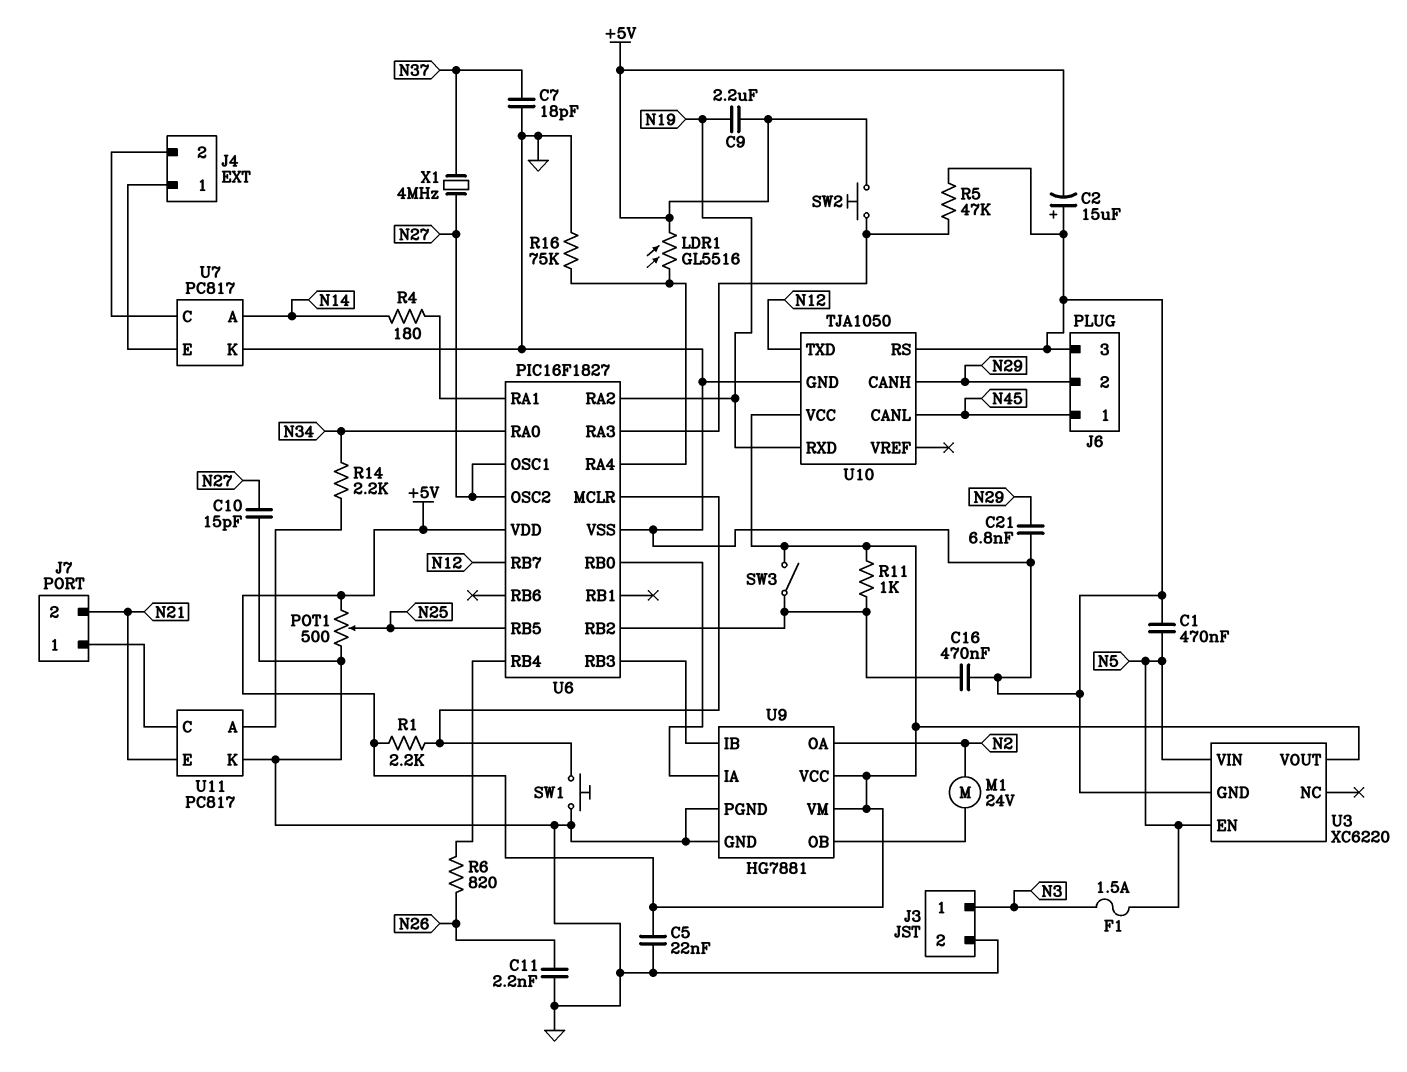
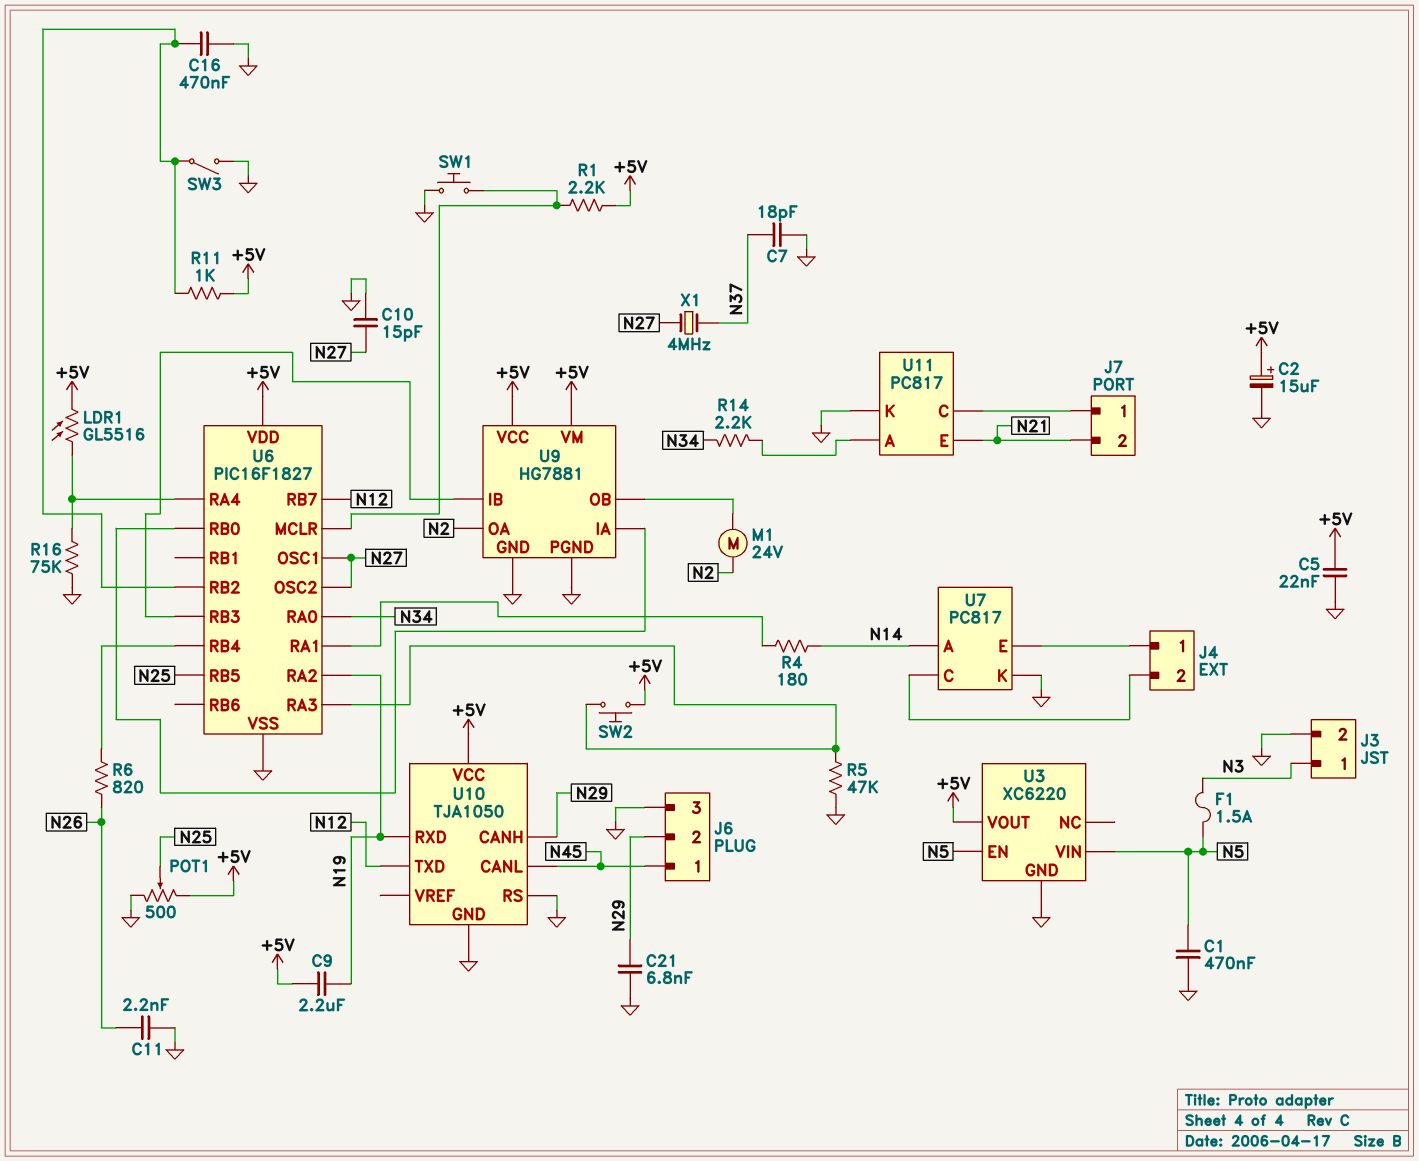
C2: 15uF (plus GND, minus +5V) -> 15uF (plus +5V, minus GND)
SW3: switch (+5V, U6/RB2) -> switch (GND, U6/RB2)

